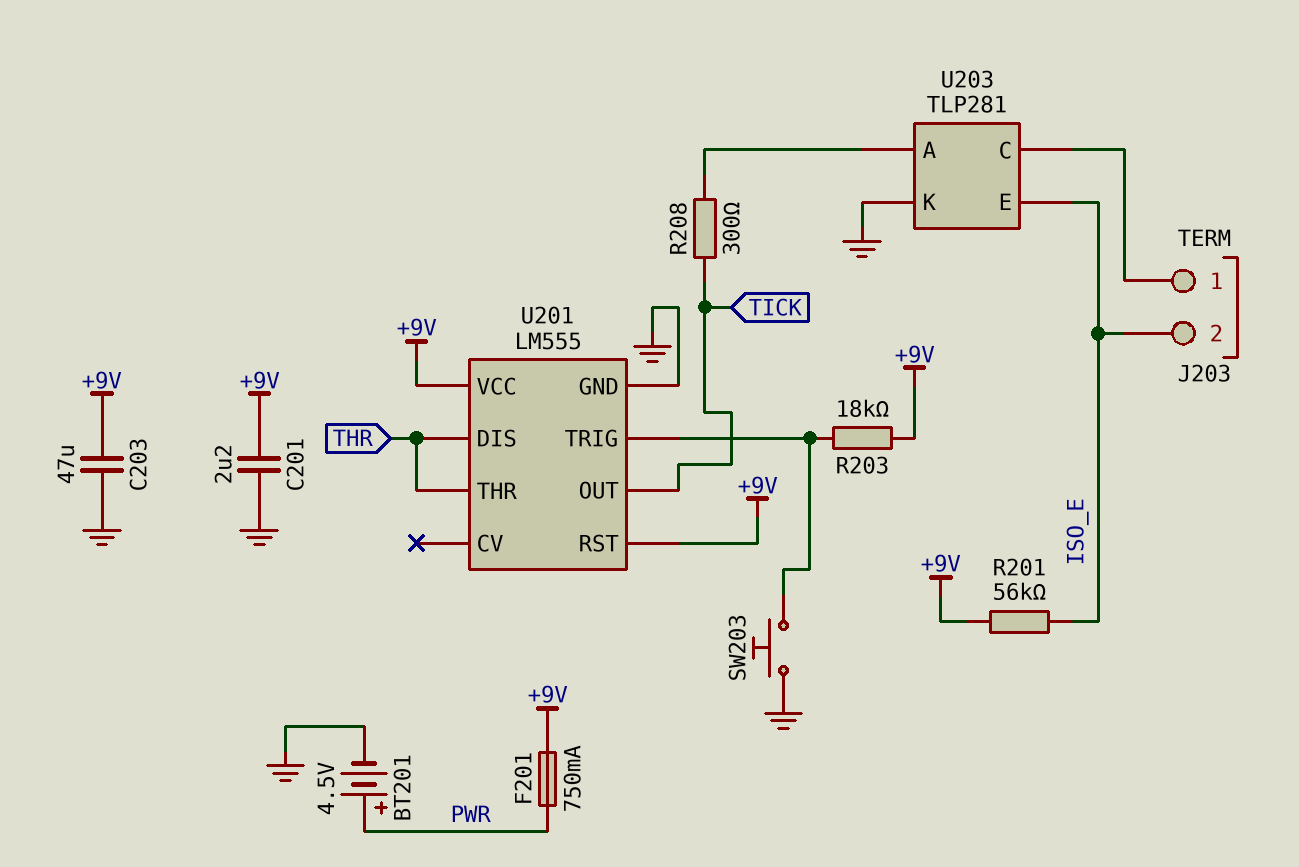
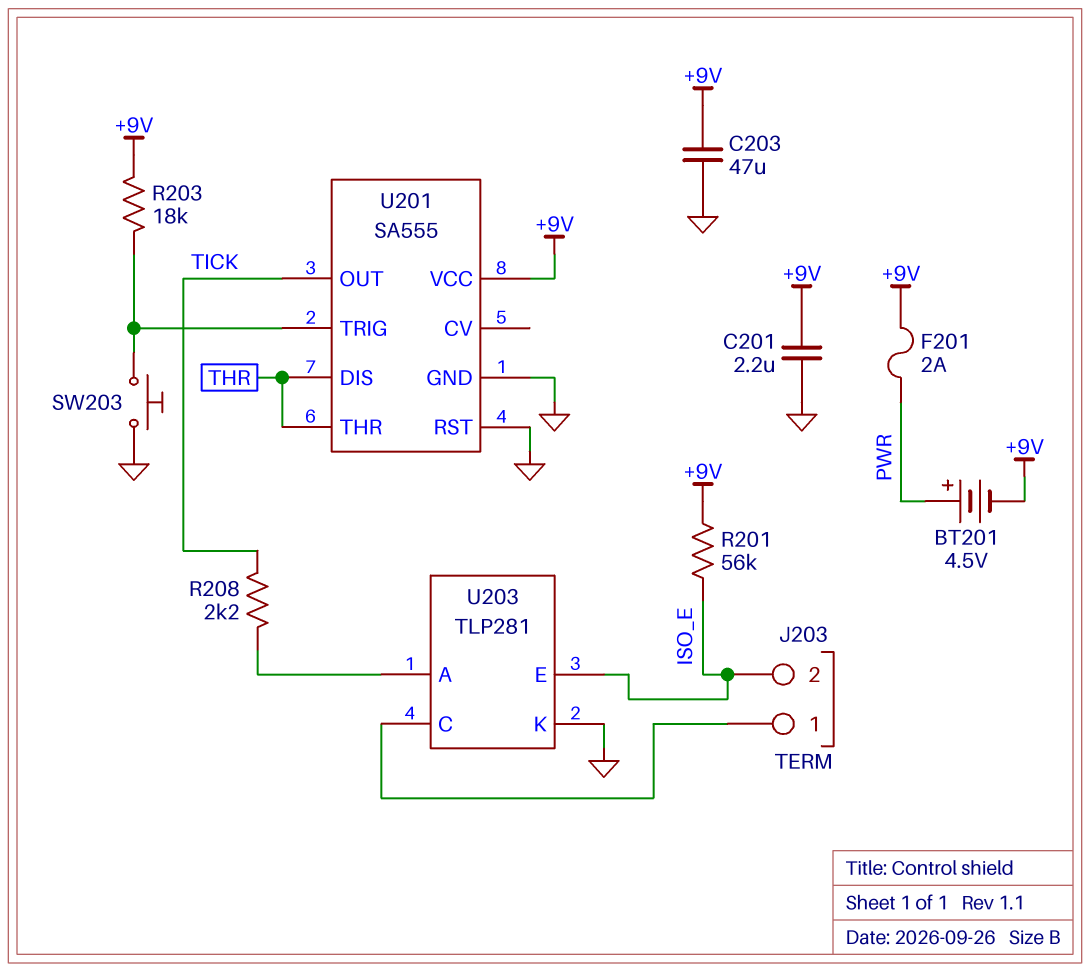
BT201: 4.5V (plus PWR, minus GND) -> 4.5V (plus PWR, minus +9V)
F201: 750mA (+9V, PWR) -> 2A (+9V, PWR)
R208: 300 (TICK, U203/A) -> 2.2k (TICK, U203/A)
U201: LM555 -> SA555
U201 pin RST: +9V -> GND

